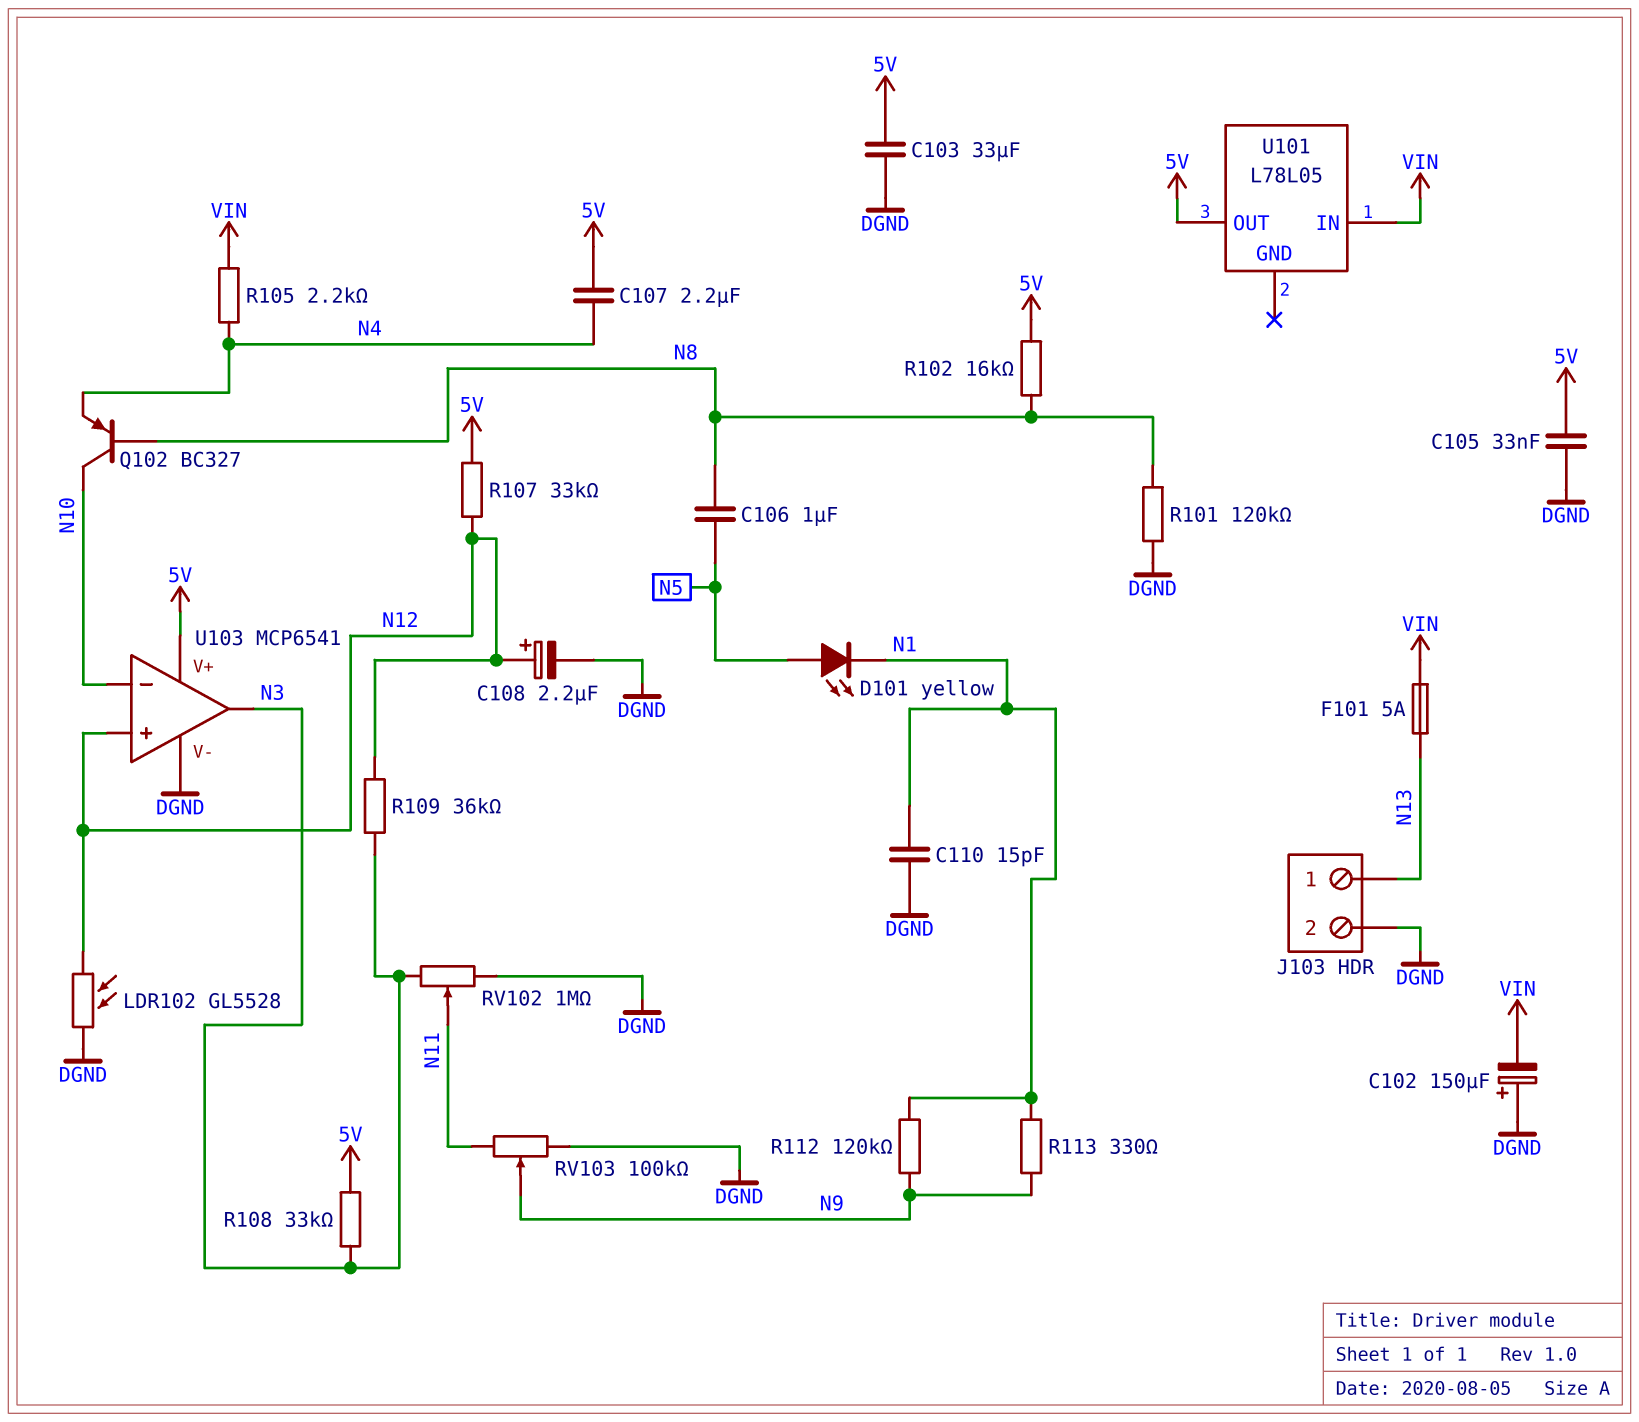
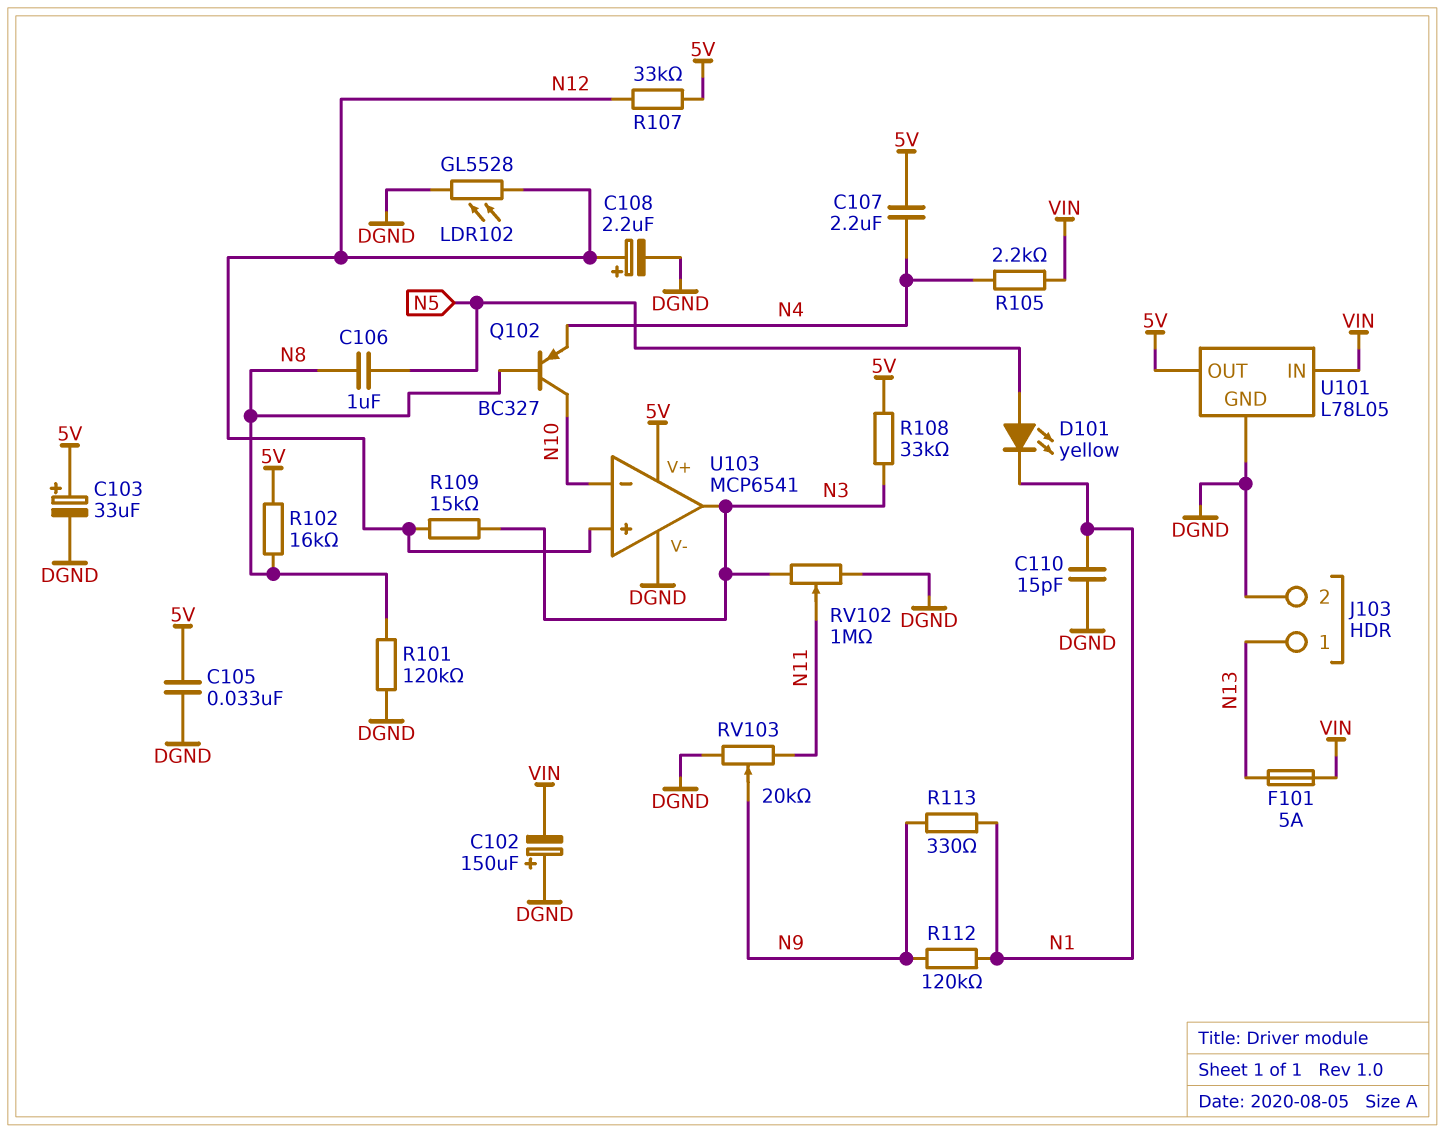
C103: 33uF (5V, DGND) -> 33uF (plus 5V, minus DGND)
R109: 36k (N3, N12) -> 15k (N3, N12)
RV103: 100k (DGND, N11, wiper N9) -> 20k (DGND, N11, wiper N9)
U101 pin GND: none -> DGND

